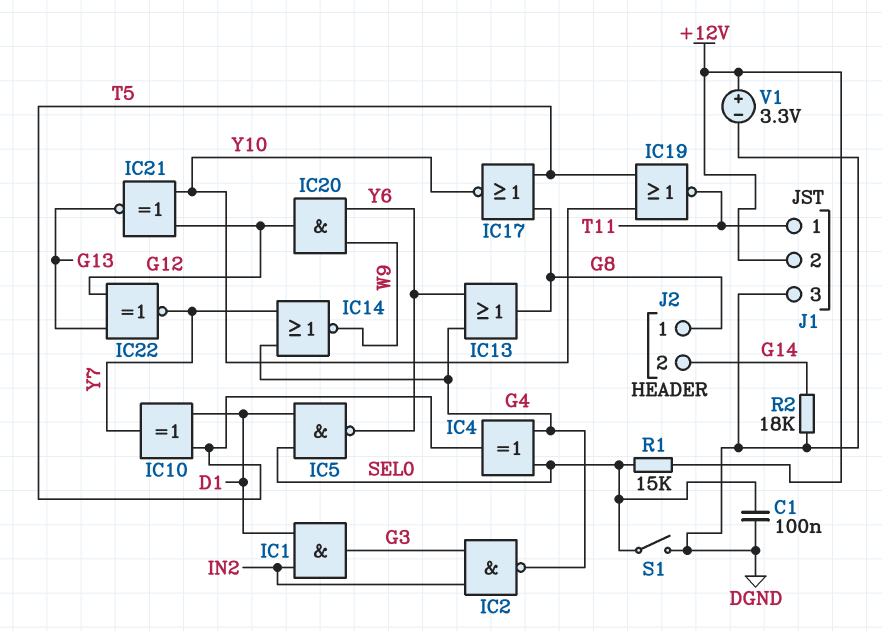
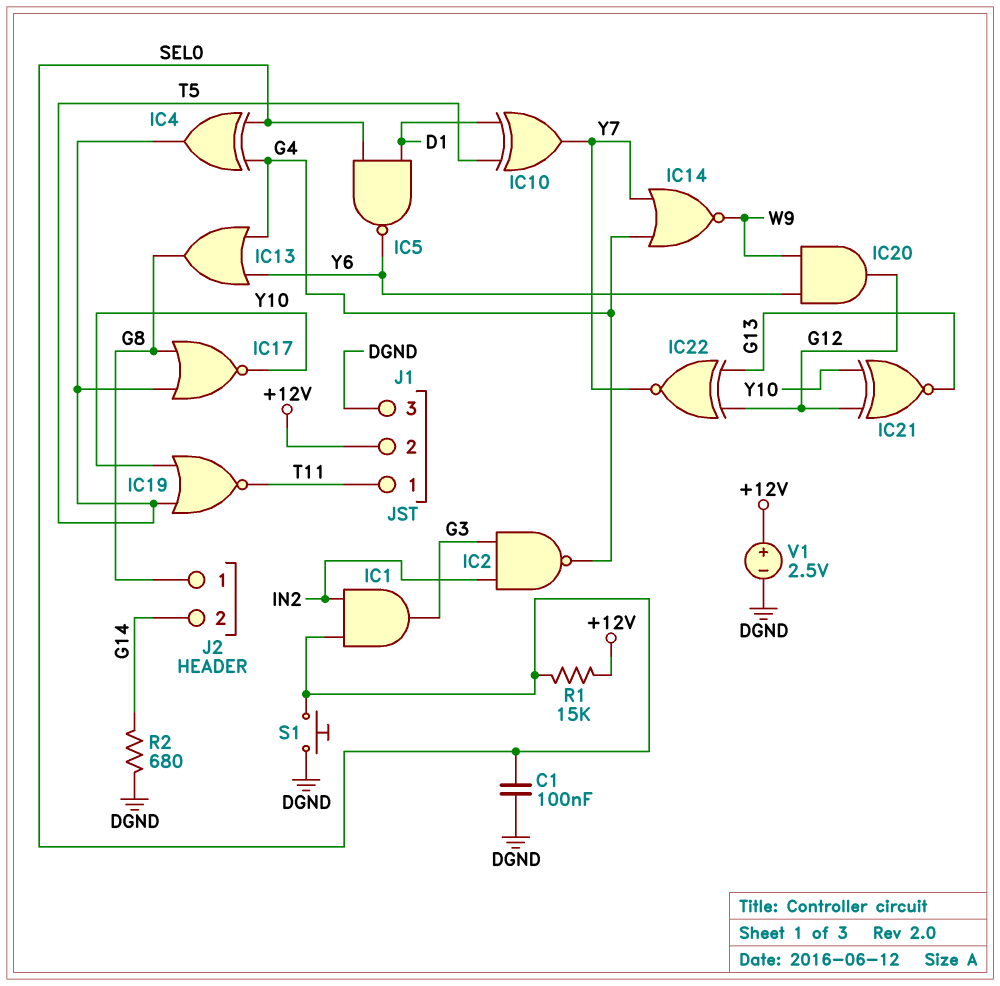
IC1: AND (in D1, in IN2, out G3) -> AND (in IN2, in SEL0, out G3)
R2: 18k (DGND, G14) -> 680 (DGND, G14)
S1: switch (DGND, SEL0) -> button (DGND, SEL0)
V1: 3.3V (plus +12V, minus DGND) -> 2.5V (plus +12V, minus DGND)

